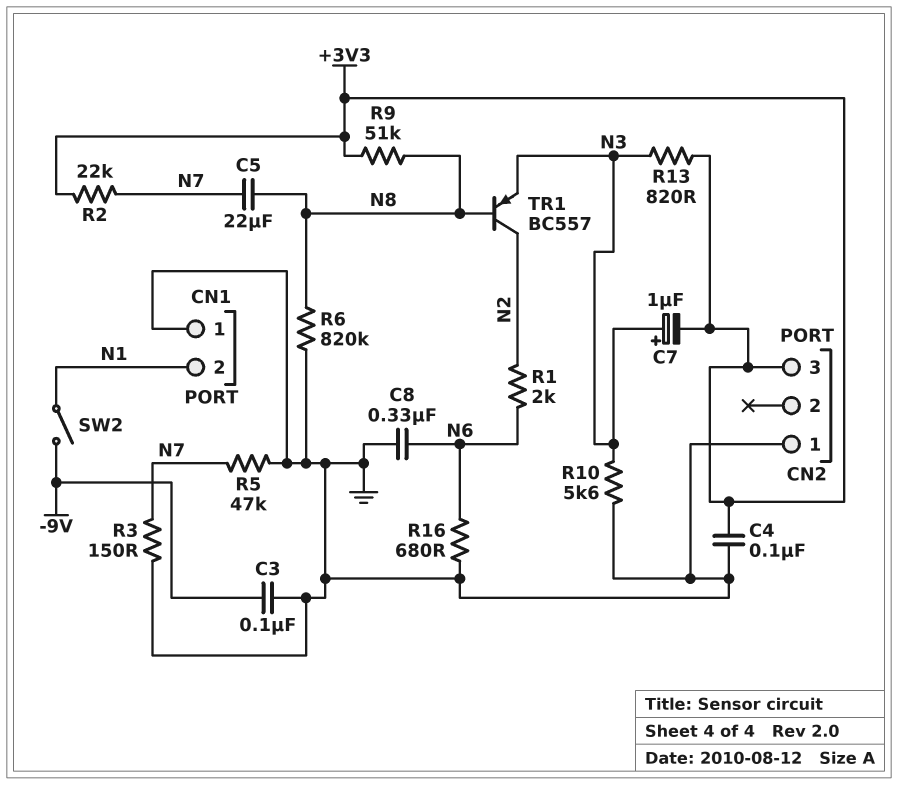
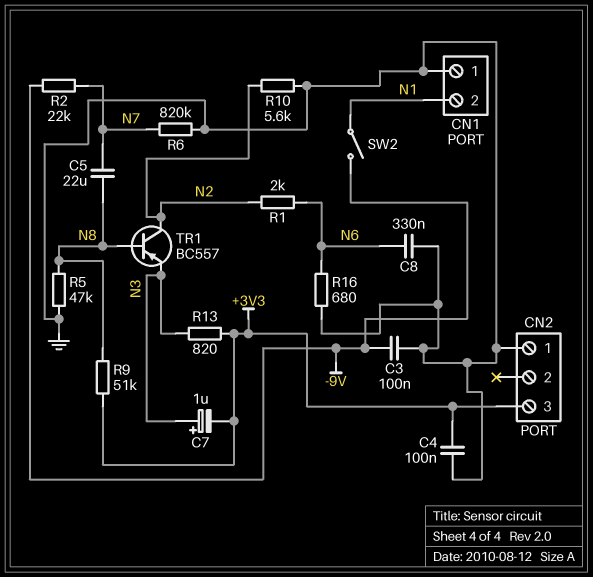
R2: 22k (+3V3, N7) -> 22k (-9V, N7)
R3: 150 (GND, N7) -> none
R5: 47k (GND, N7) -> 47k (GND, N8)
R6: 820k (GND, N8) -> 820k (GND, N7)
R10: 5.6k (GND, N3) -> 5.6k (GND, N2)

